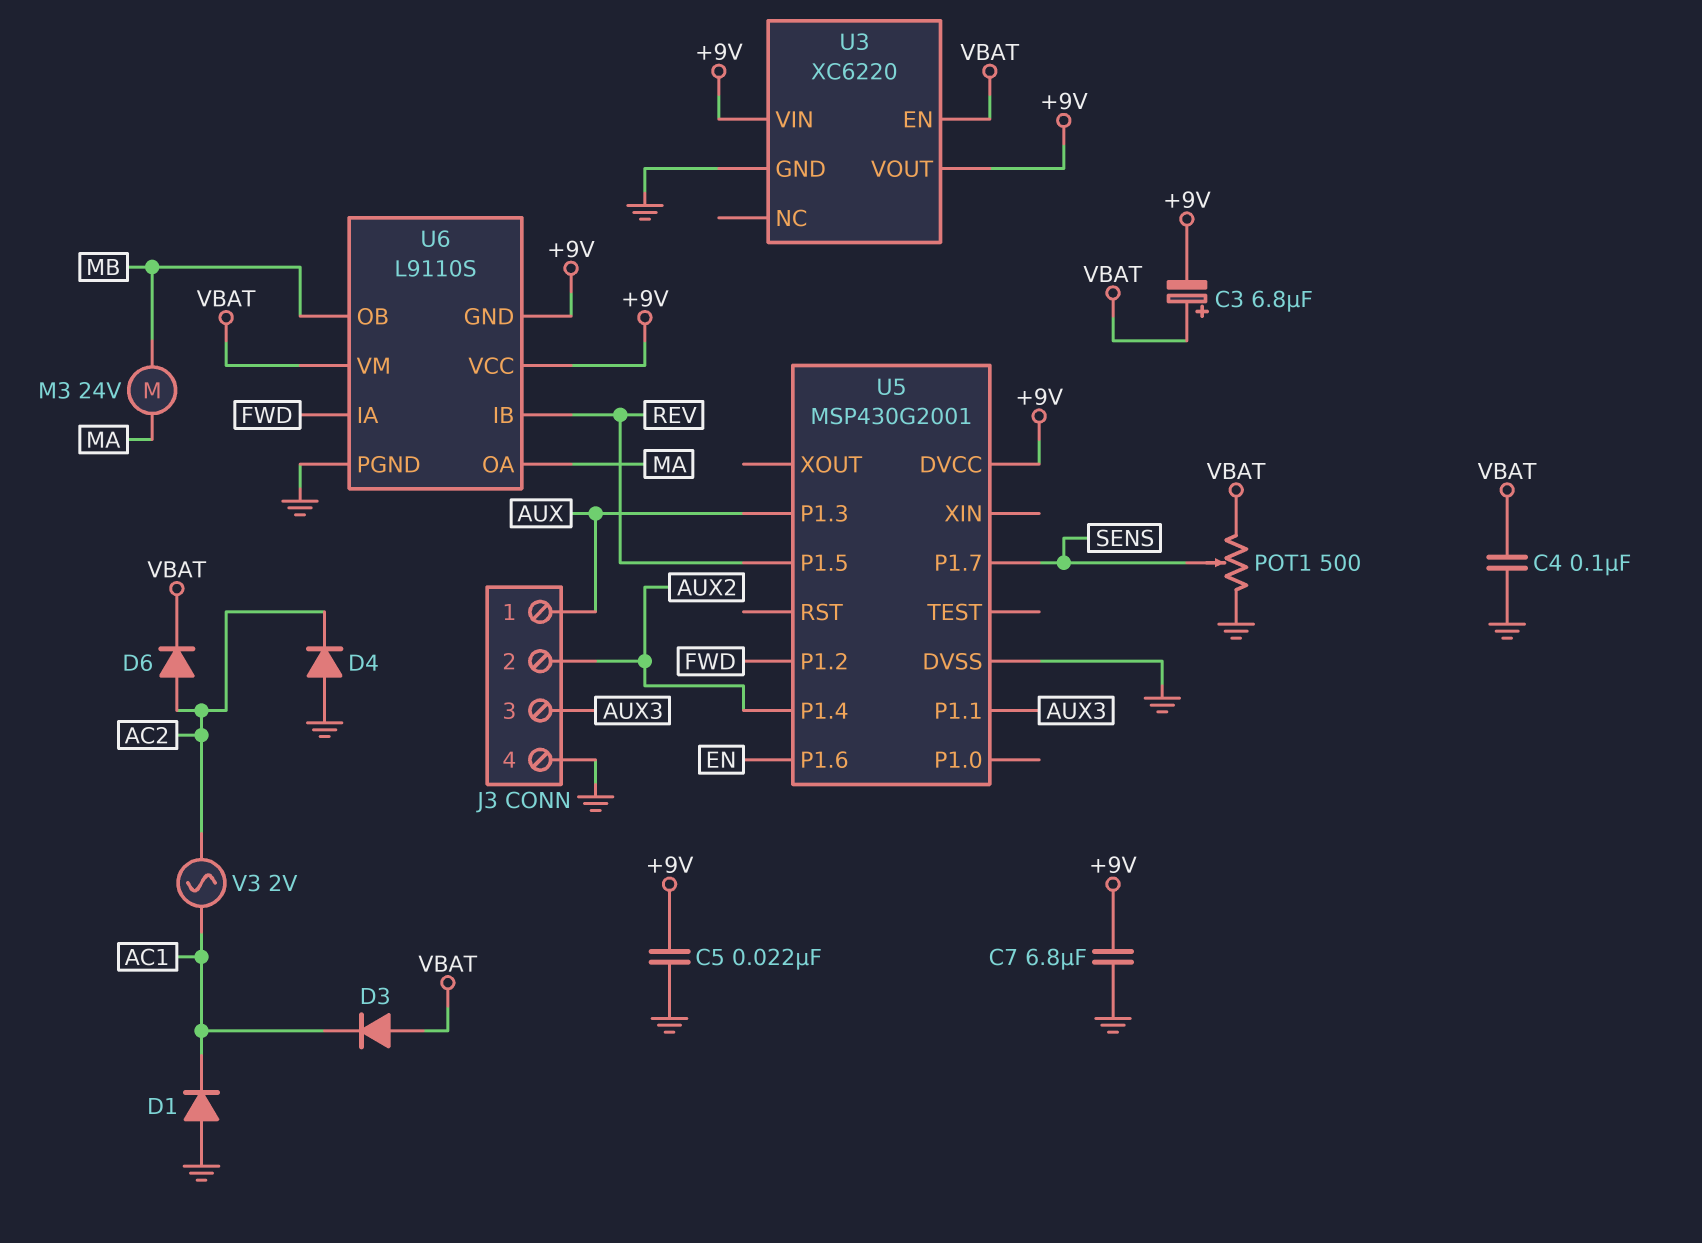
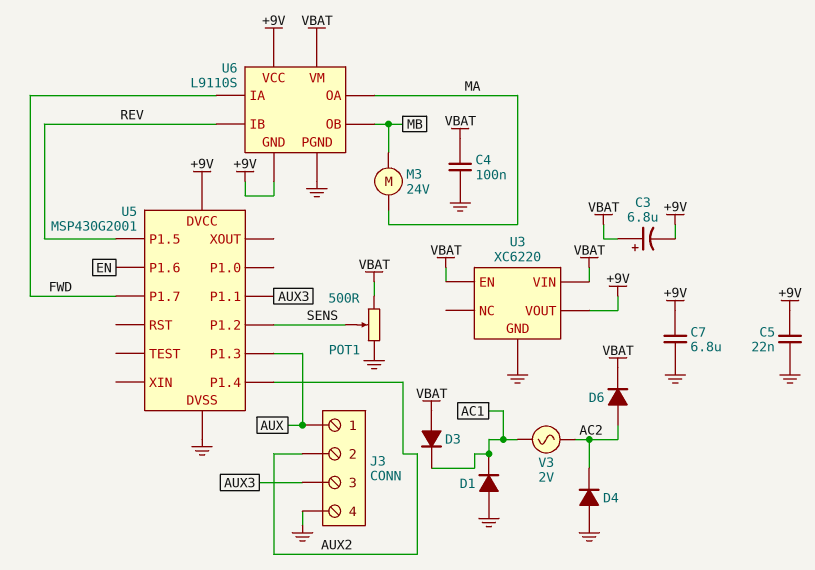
U3 pin VIN: +9V -> VBAT
U5 pin P1.2: FWD -> SENS
U5 pin P1.7: SENS -> FWD

